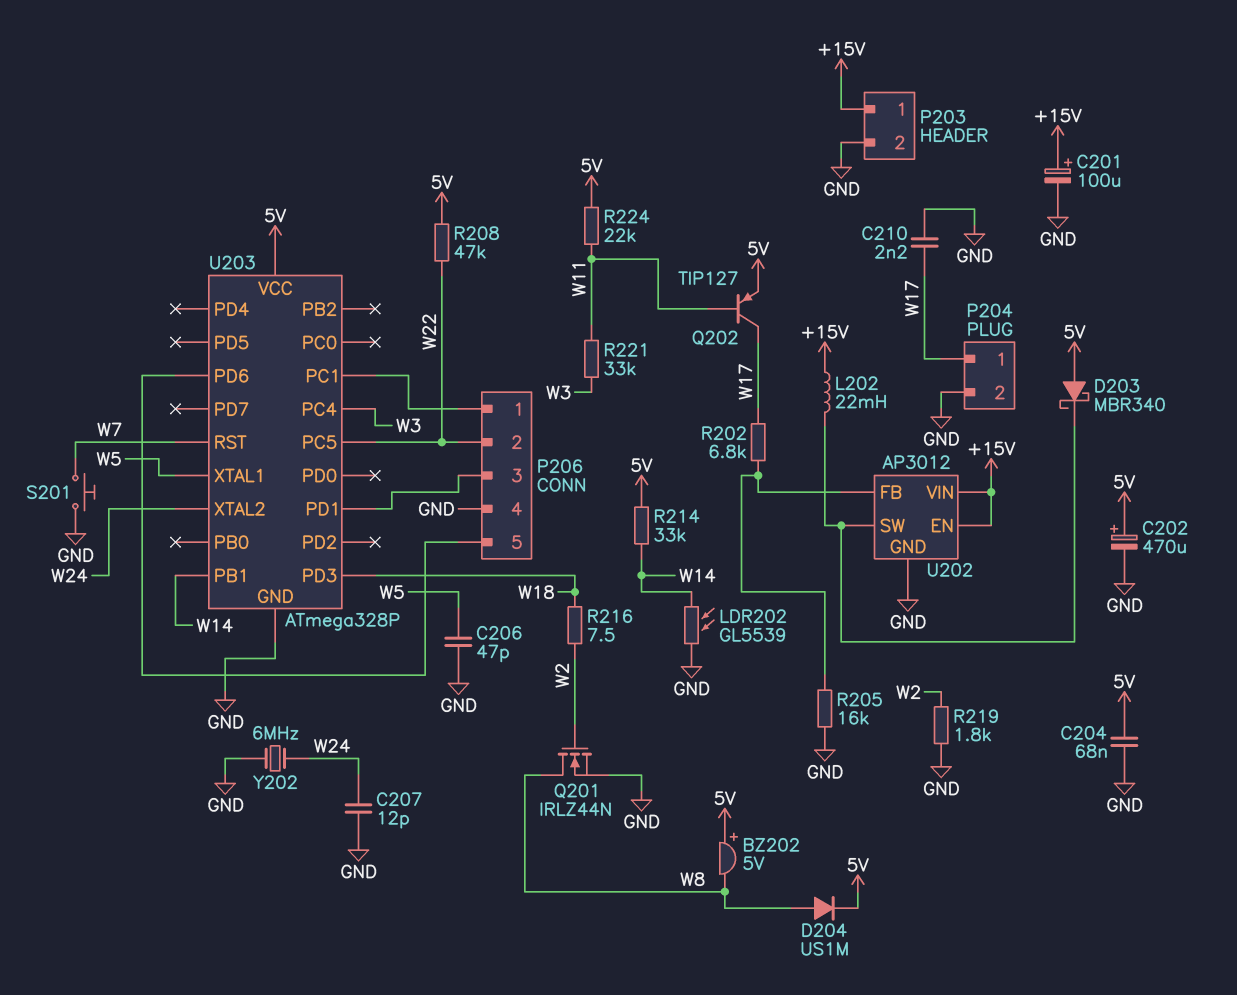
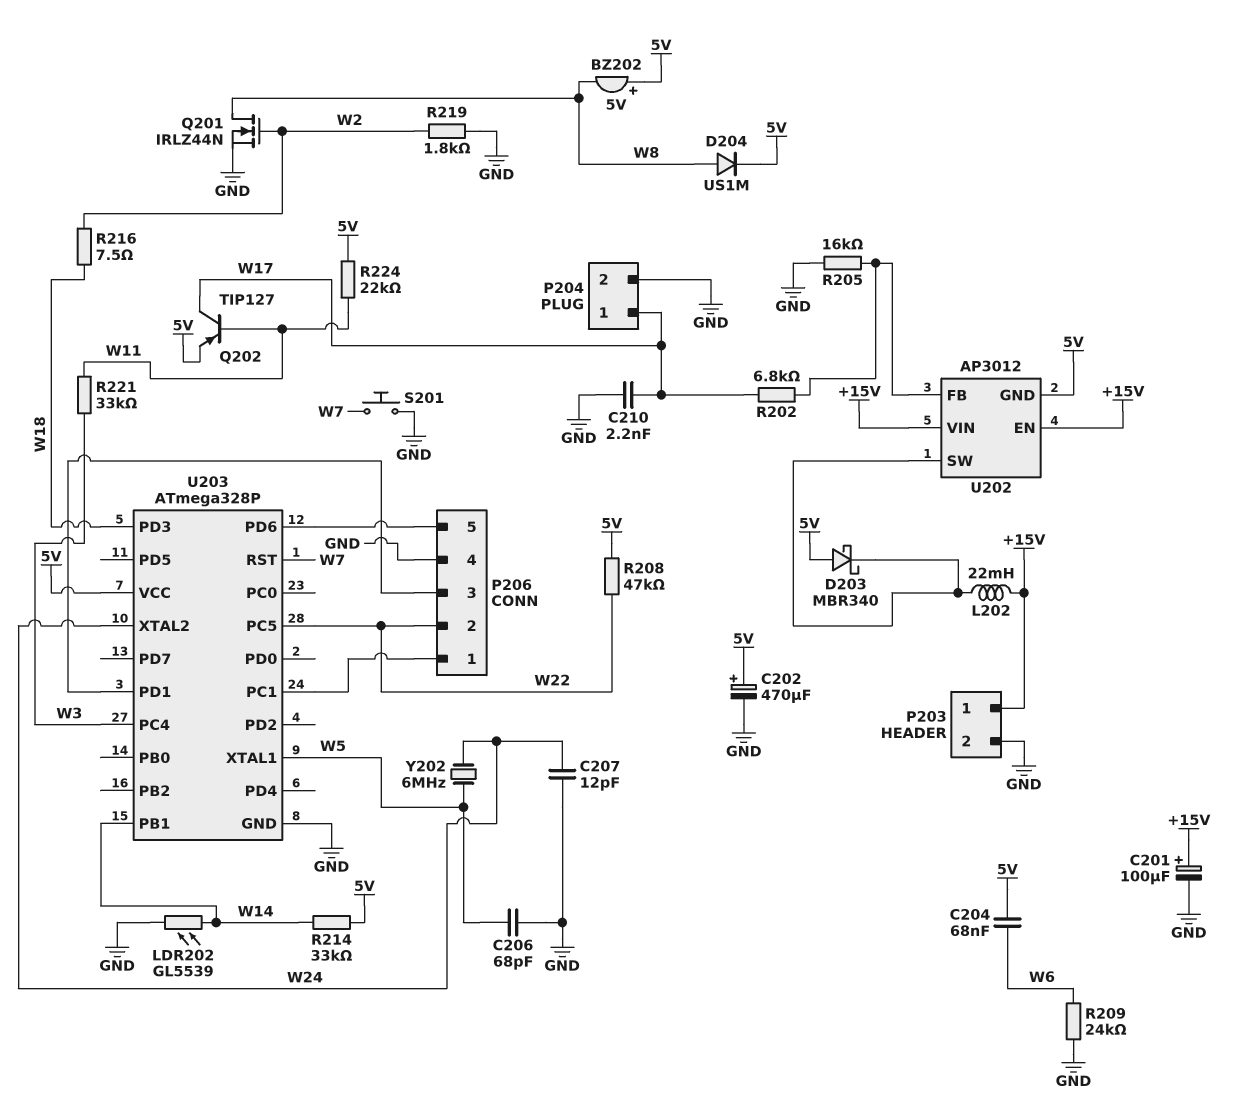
C204: 68nF (5V, GND) -> 68nF (5V, W6)
C206: 47pF (GND, W5) -> 68pF (GND, W5)
R209: none -> 24k (GND, W6)
U202 pin GND: GND -> 5V
Y202: 6MHz (GND, W24) -> 6MHz (W5, W24)

